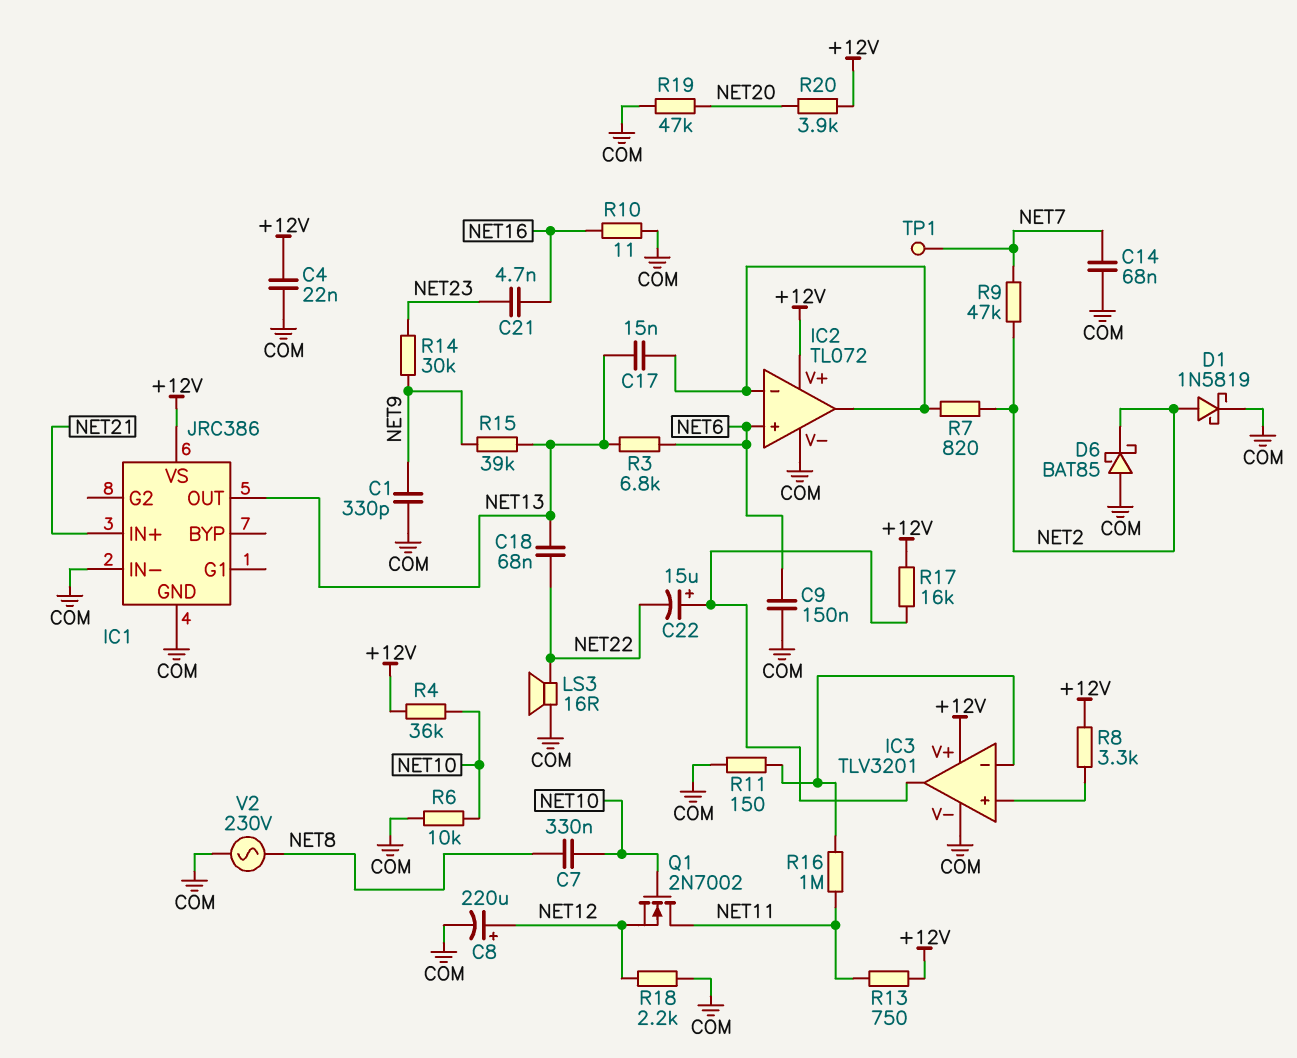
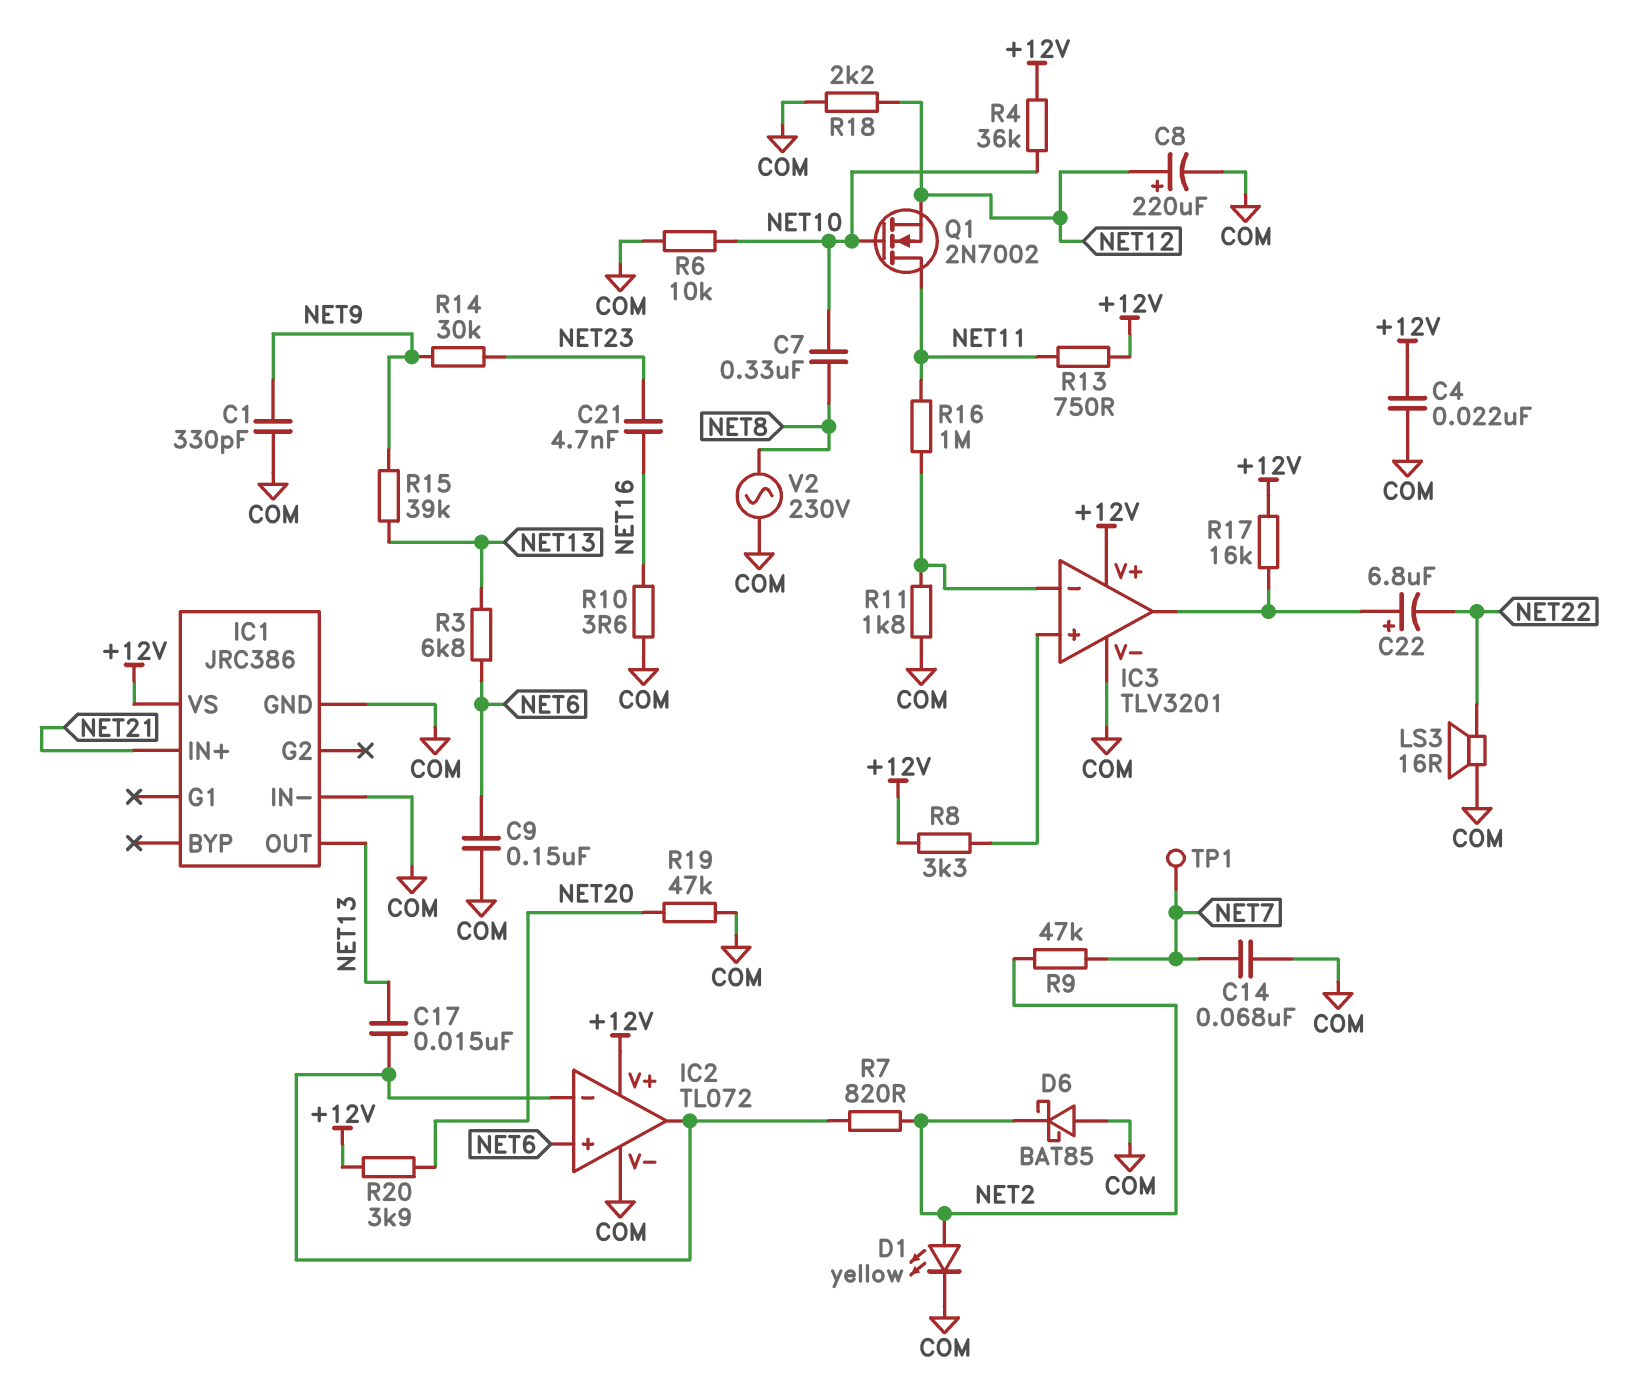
C18: 68nF (NET13, NET22) -> none
C22: 15uF (plus IC3/out, minus NET22) -> 6.8uF (plus IC3/out, minus NET22)
D1: schottky 1N5819 (A NET2, K COM) -> LED yellow (A NET2, K COM)
R10: 11 (COM, NET16) -> 3.6 (COM, NET16)
R11: 150 (COM, IC3/in-) -> 1.8k (COM, IC3/in-)

